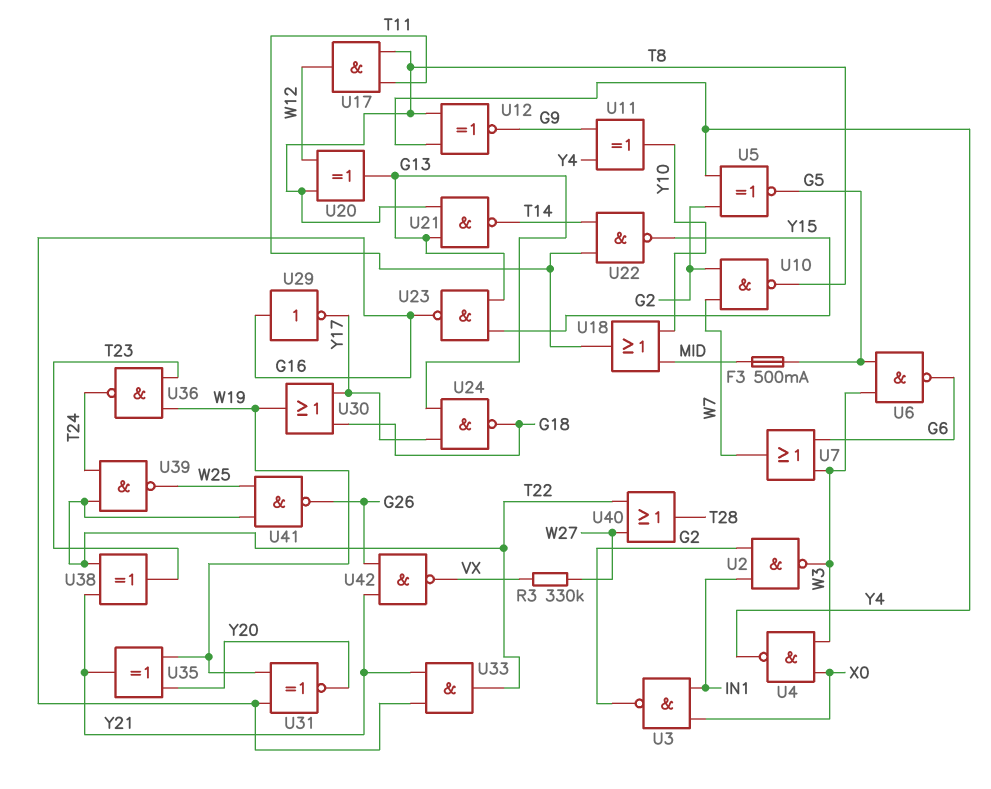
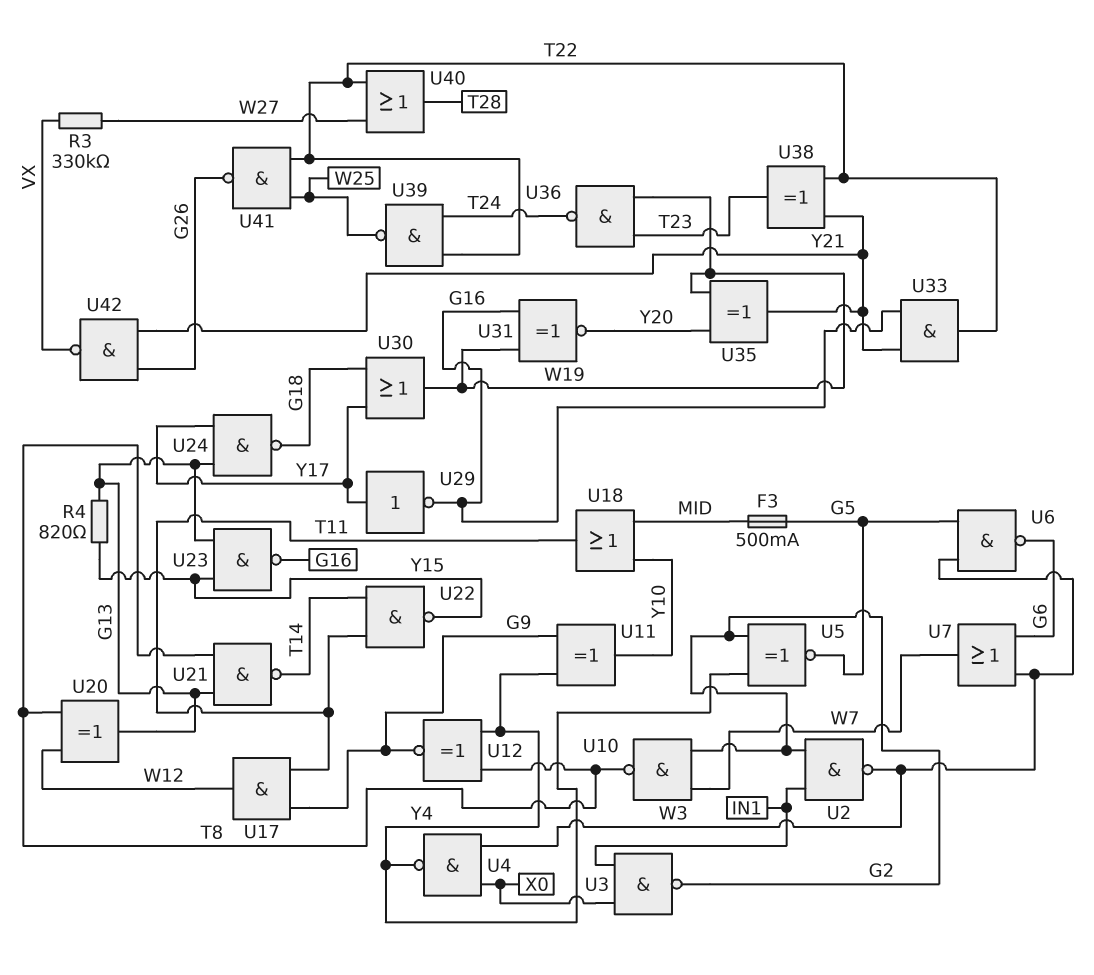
R4: none -> 820 (G13, Y15)
U17: AND (in T8, in T11, out W12) -> AND (in G9, in T11, out W12)
U29: NOT (in G16, out Y17) -> NOT (in Y17, out G16)

